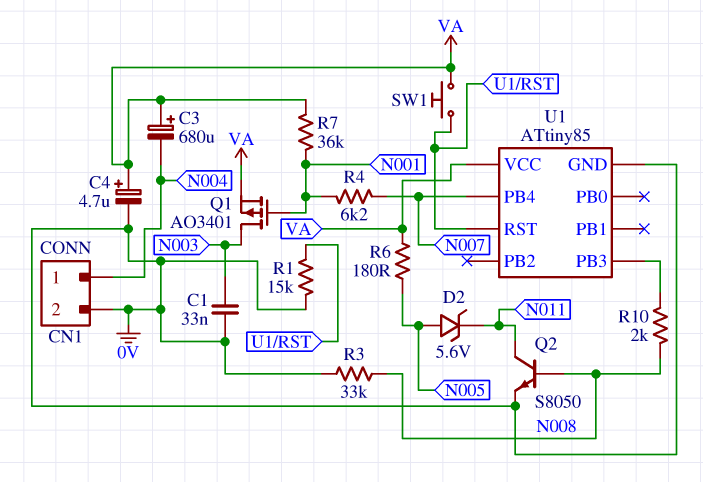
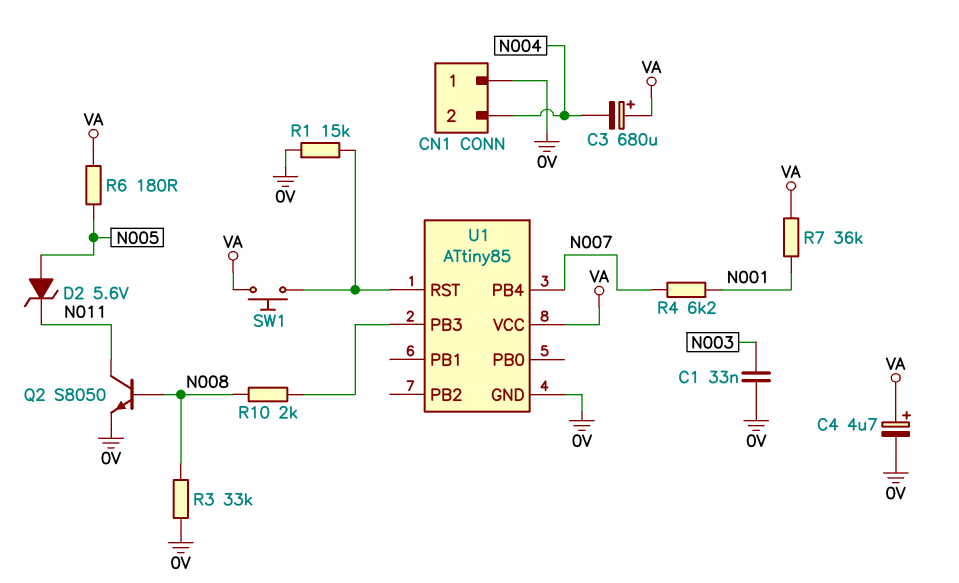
CN1 pin 1: N004 -> 0V
CN1 pin 2: 0V -> N004
Q1: PMOS AO3401 (G N001, D N003, S VA) -> none

